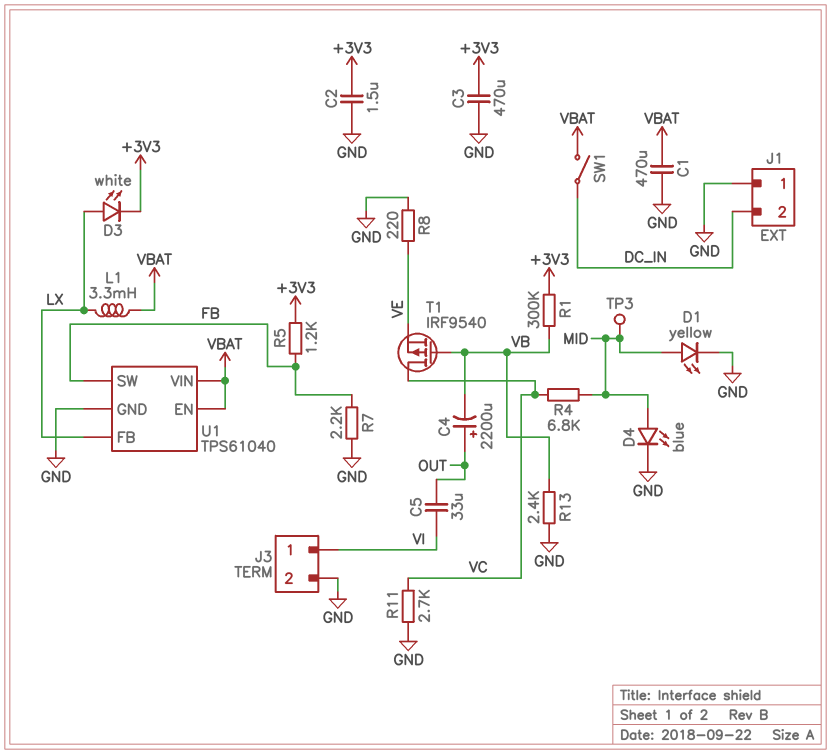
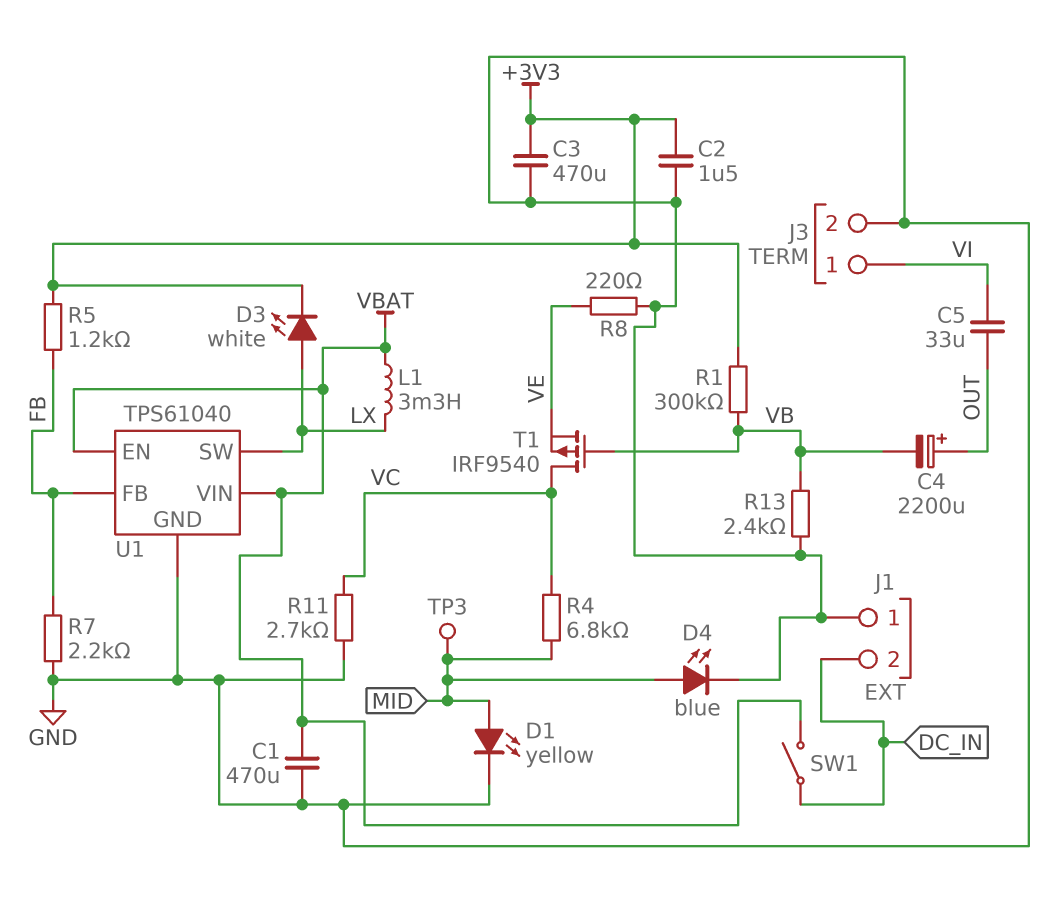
U1 pin FB: LX -> FB
U1 pin SW: FB -> LX

